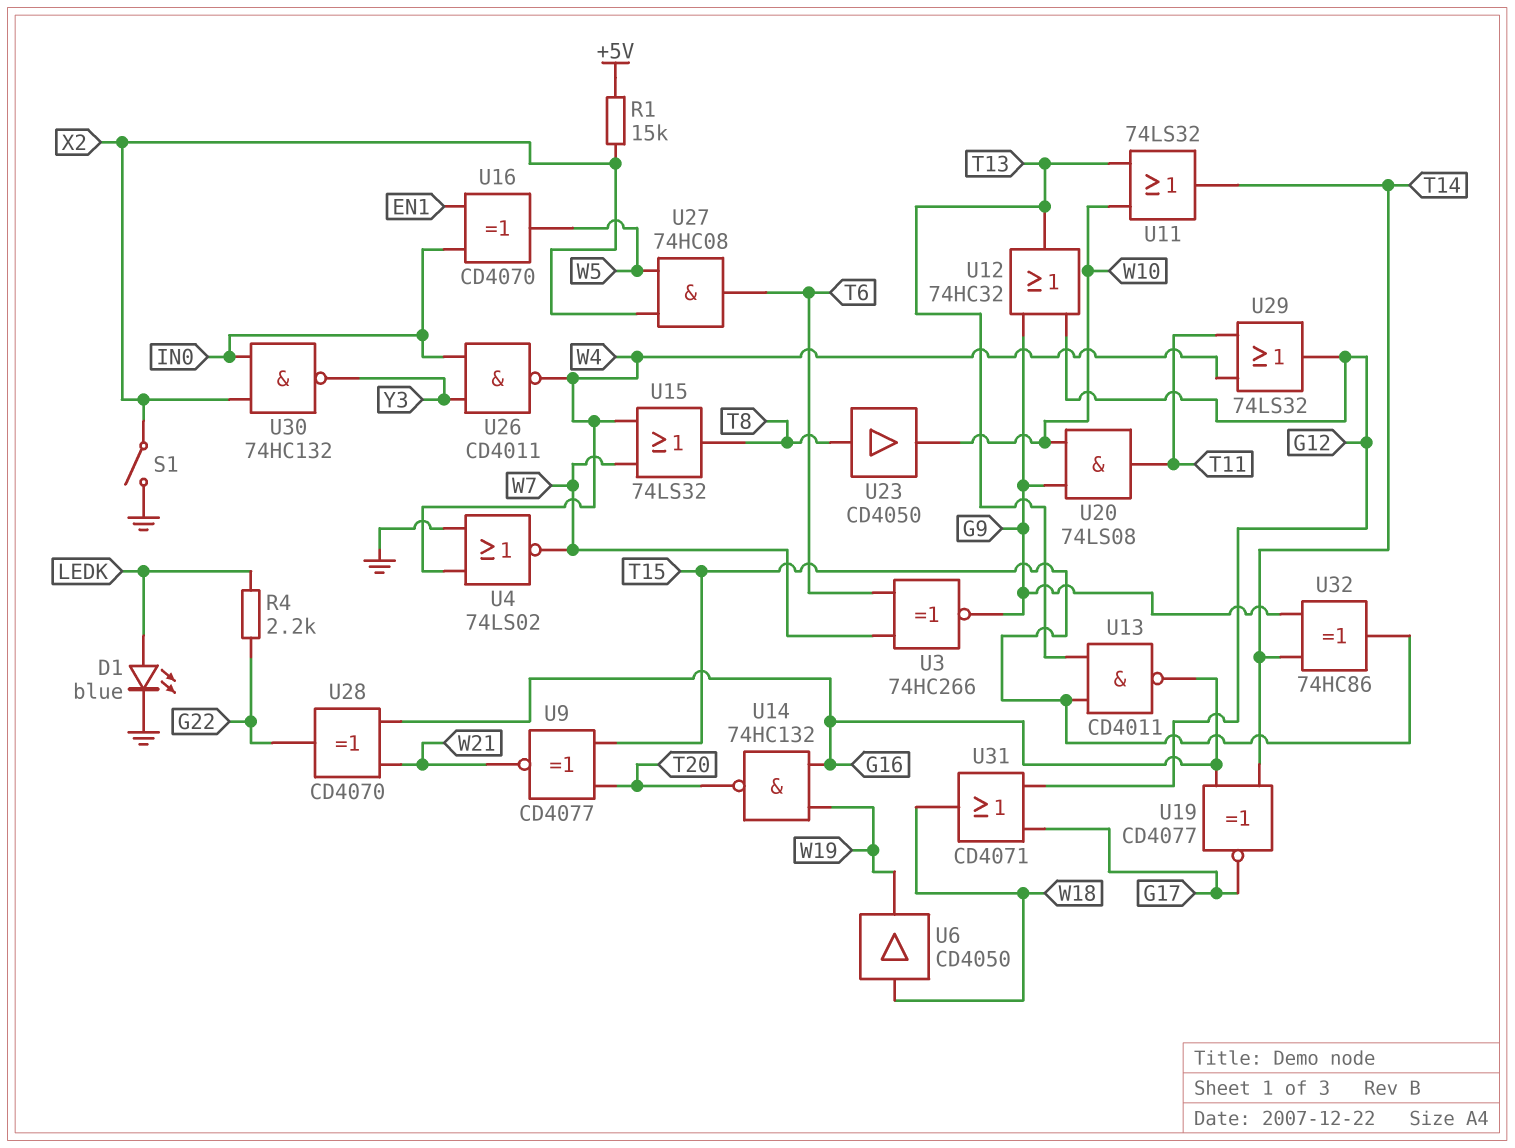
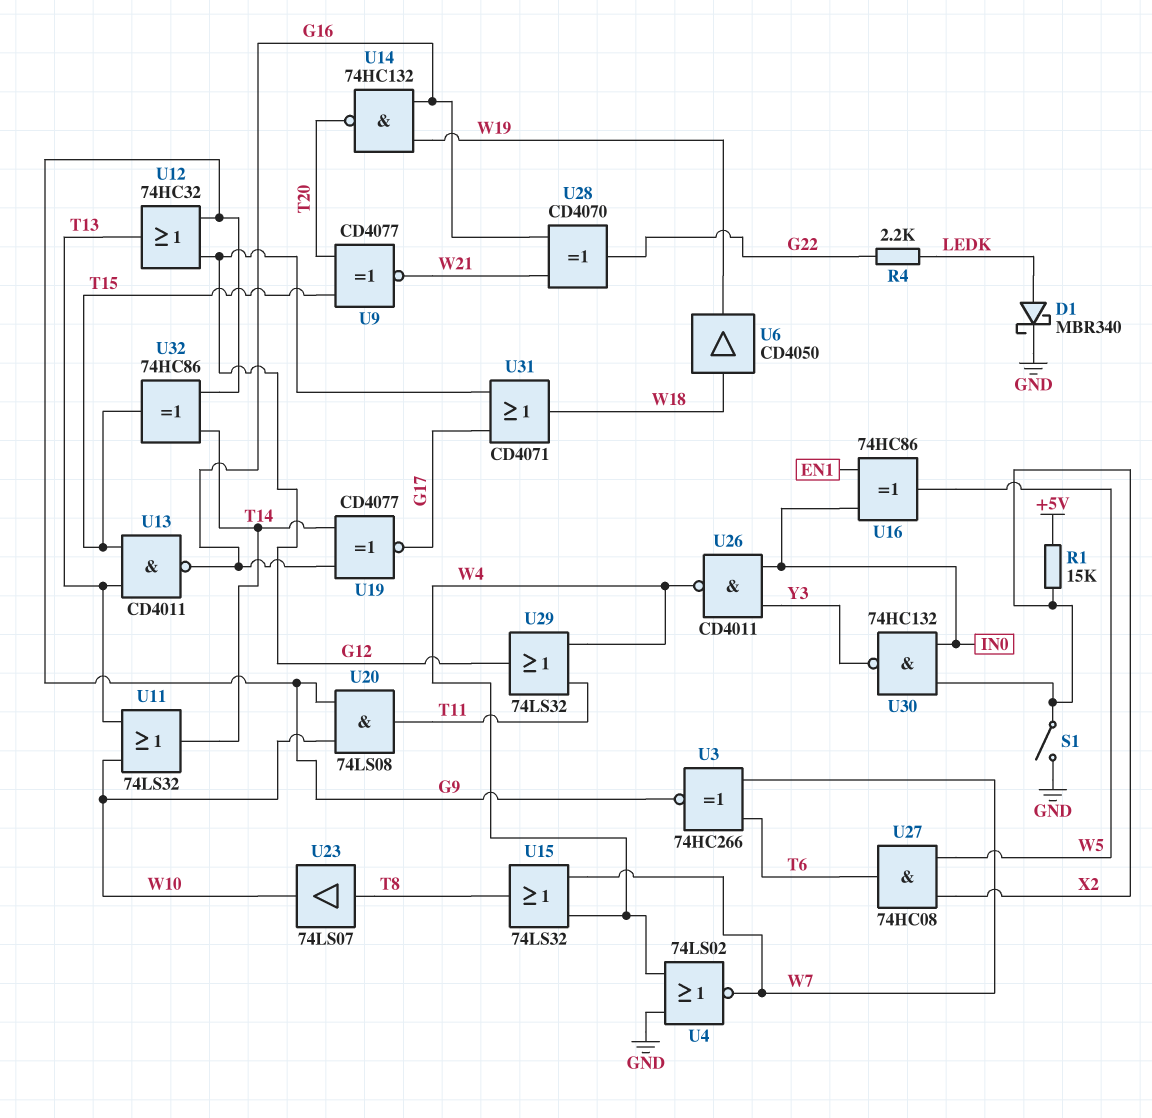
D1: LED blue (A LEDK, K GND) -> schottky MBR340 (A LEDK, K GND)
U16: XOR CD4070 (in EN1, in IN0, out W5) -> XOR 74HC86 (in EN1, in IN0, out W5)
U23: buffer CD4050 (in T8, out W10) -> buffer 74LS07 (in T8, out W10)

